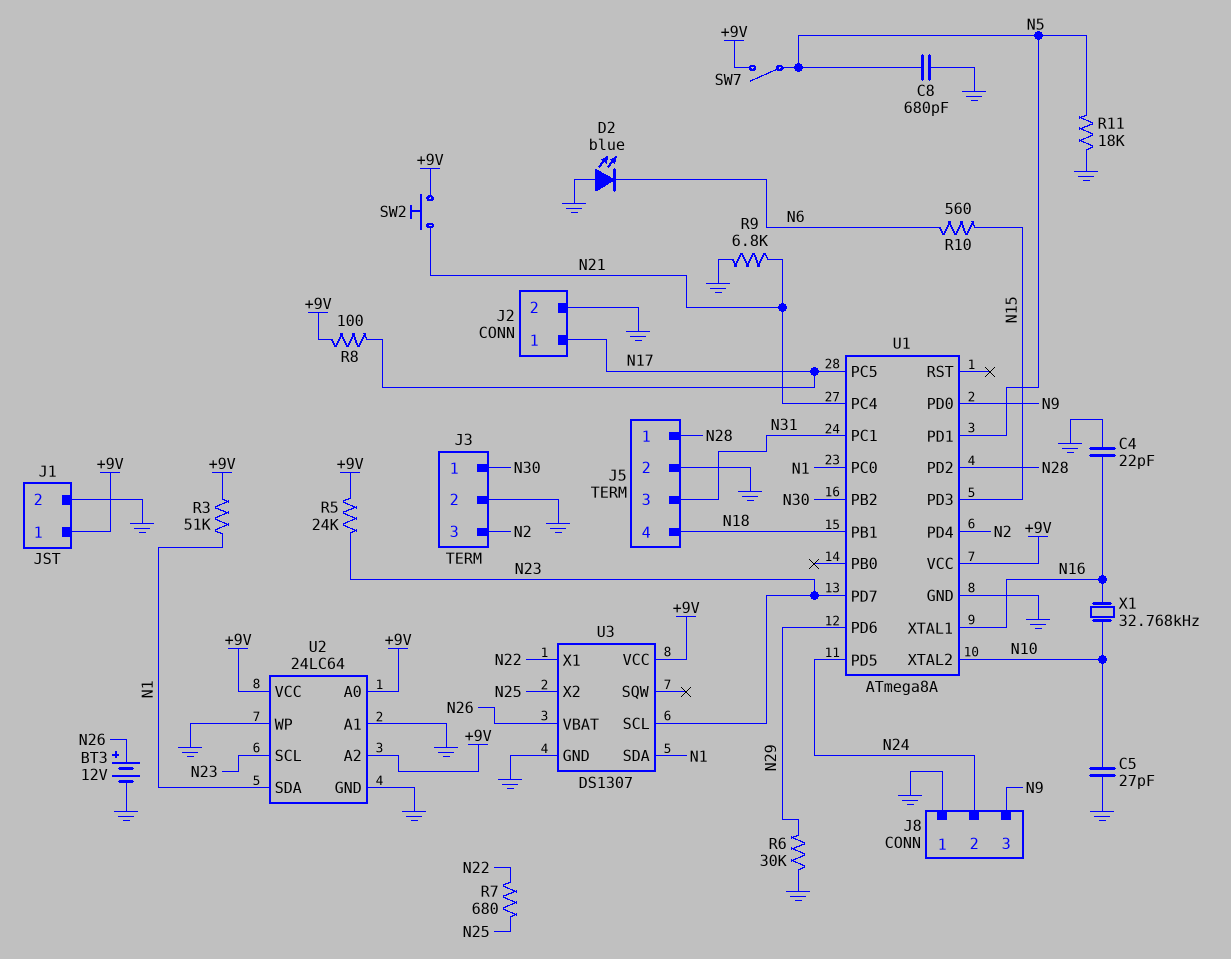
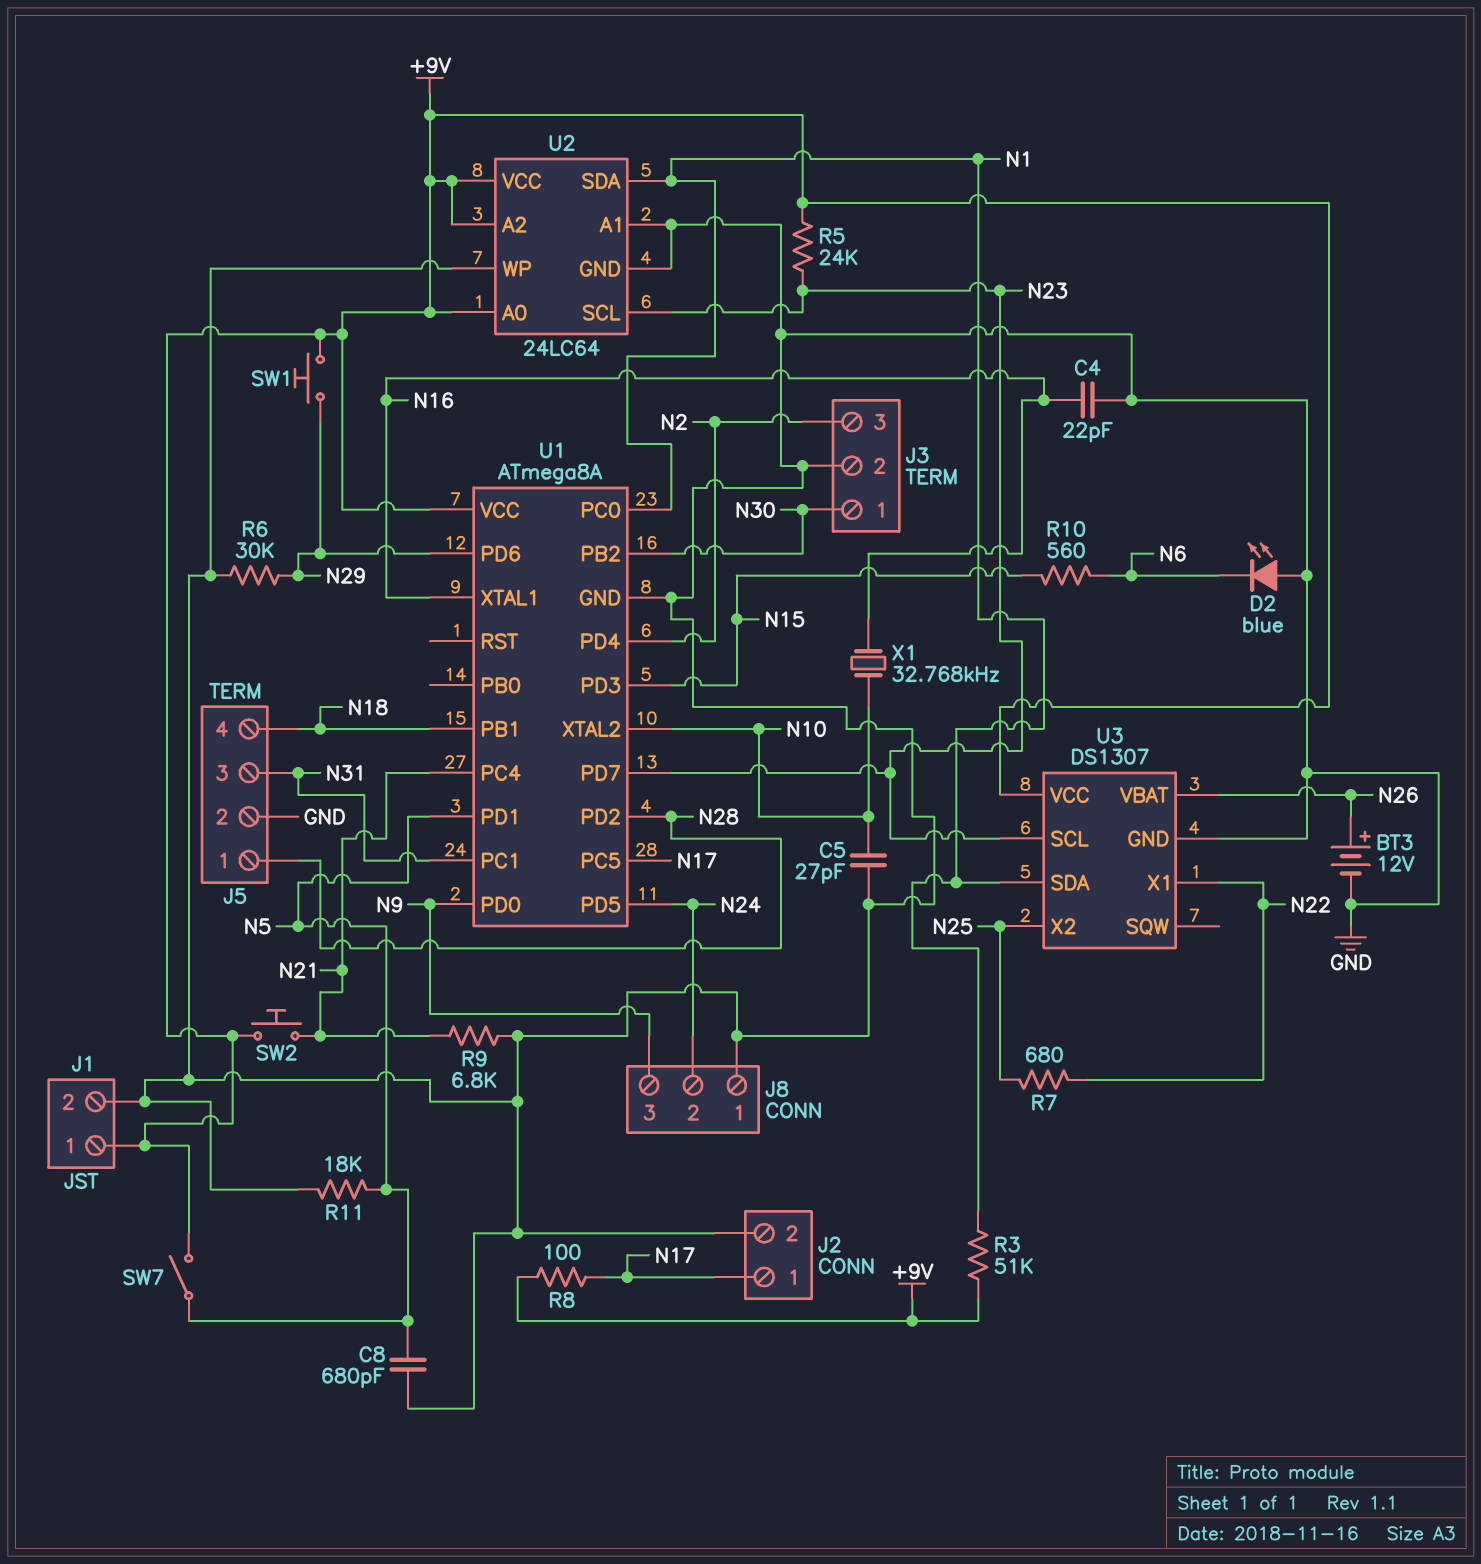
SW1: none -> button (+9V, N29)

